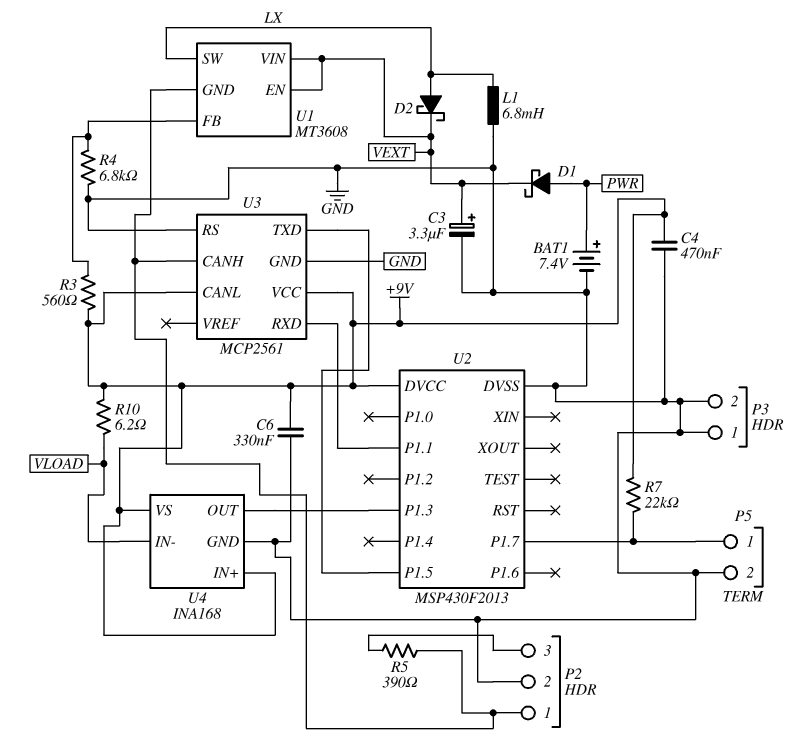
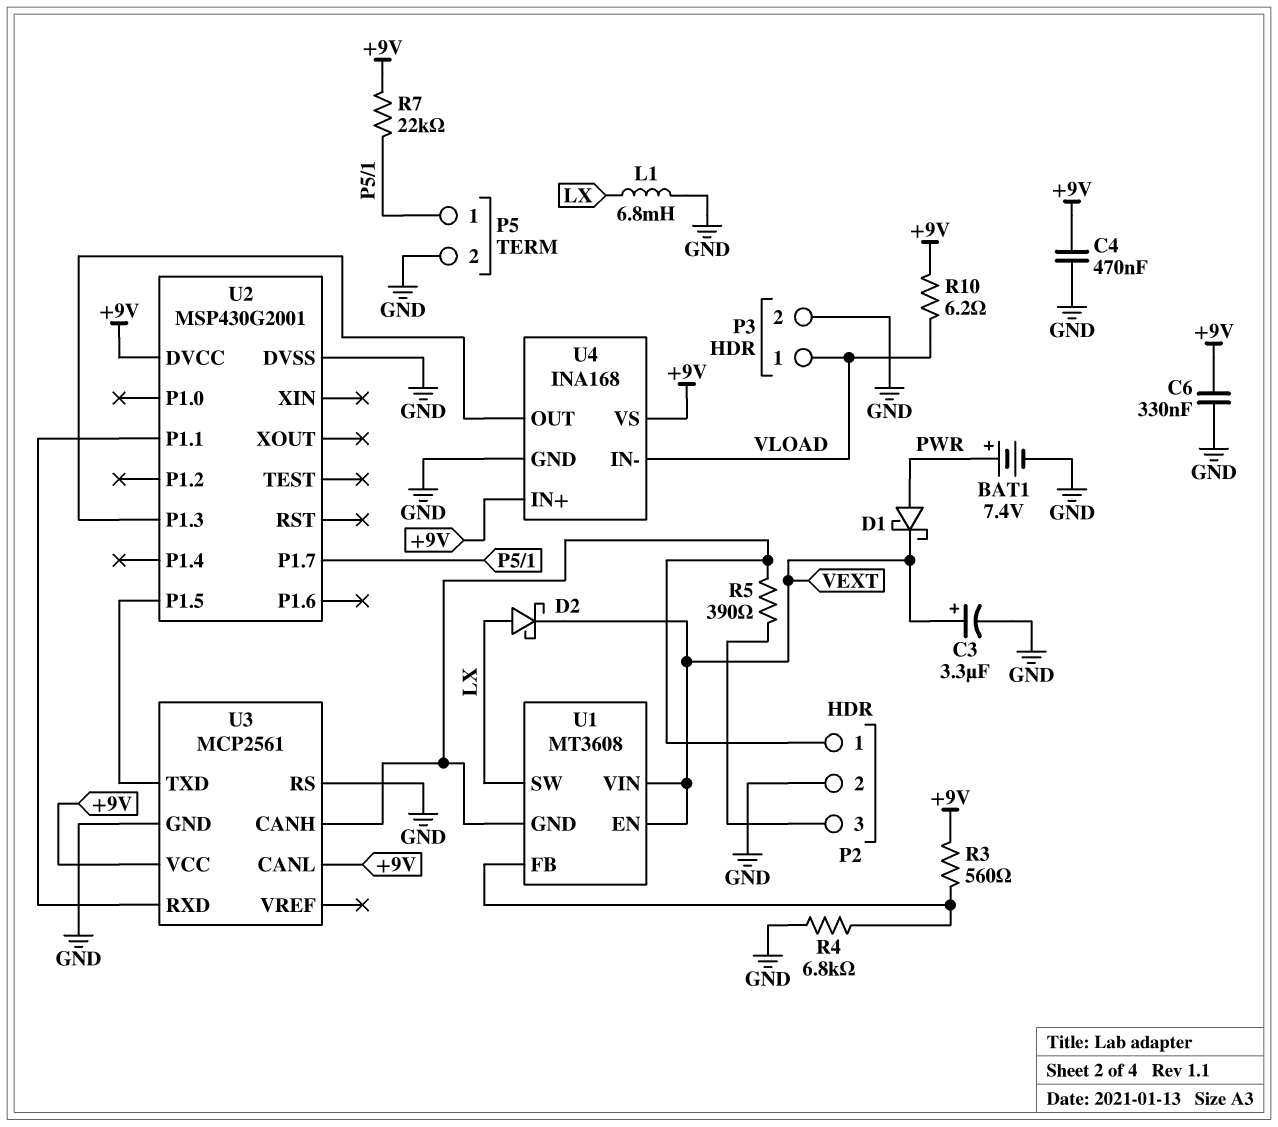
P3 pin 1: GND -> VLOAD
U2: MSP430F2013 -> MSP430G2001

